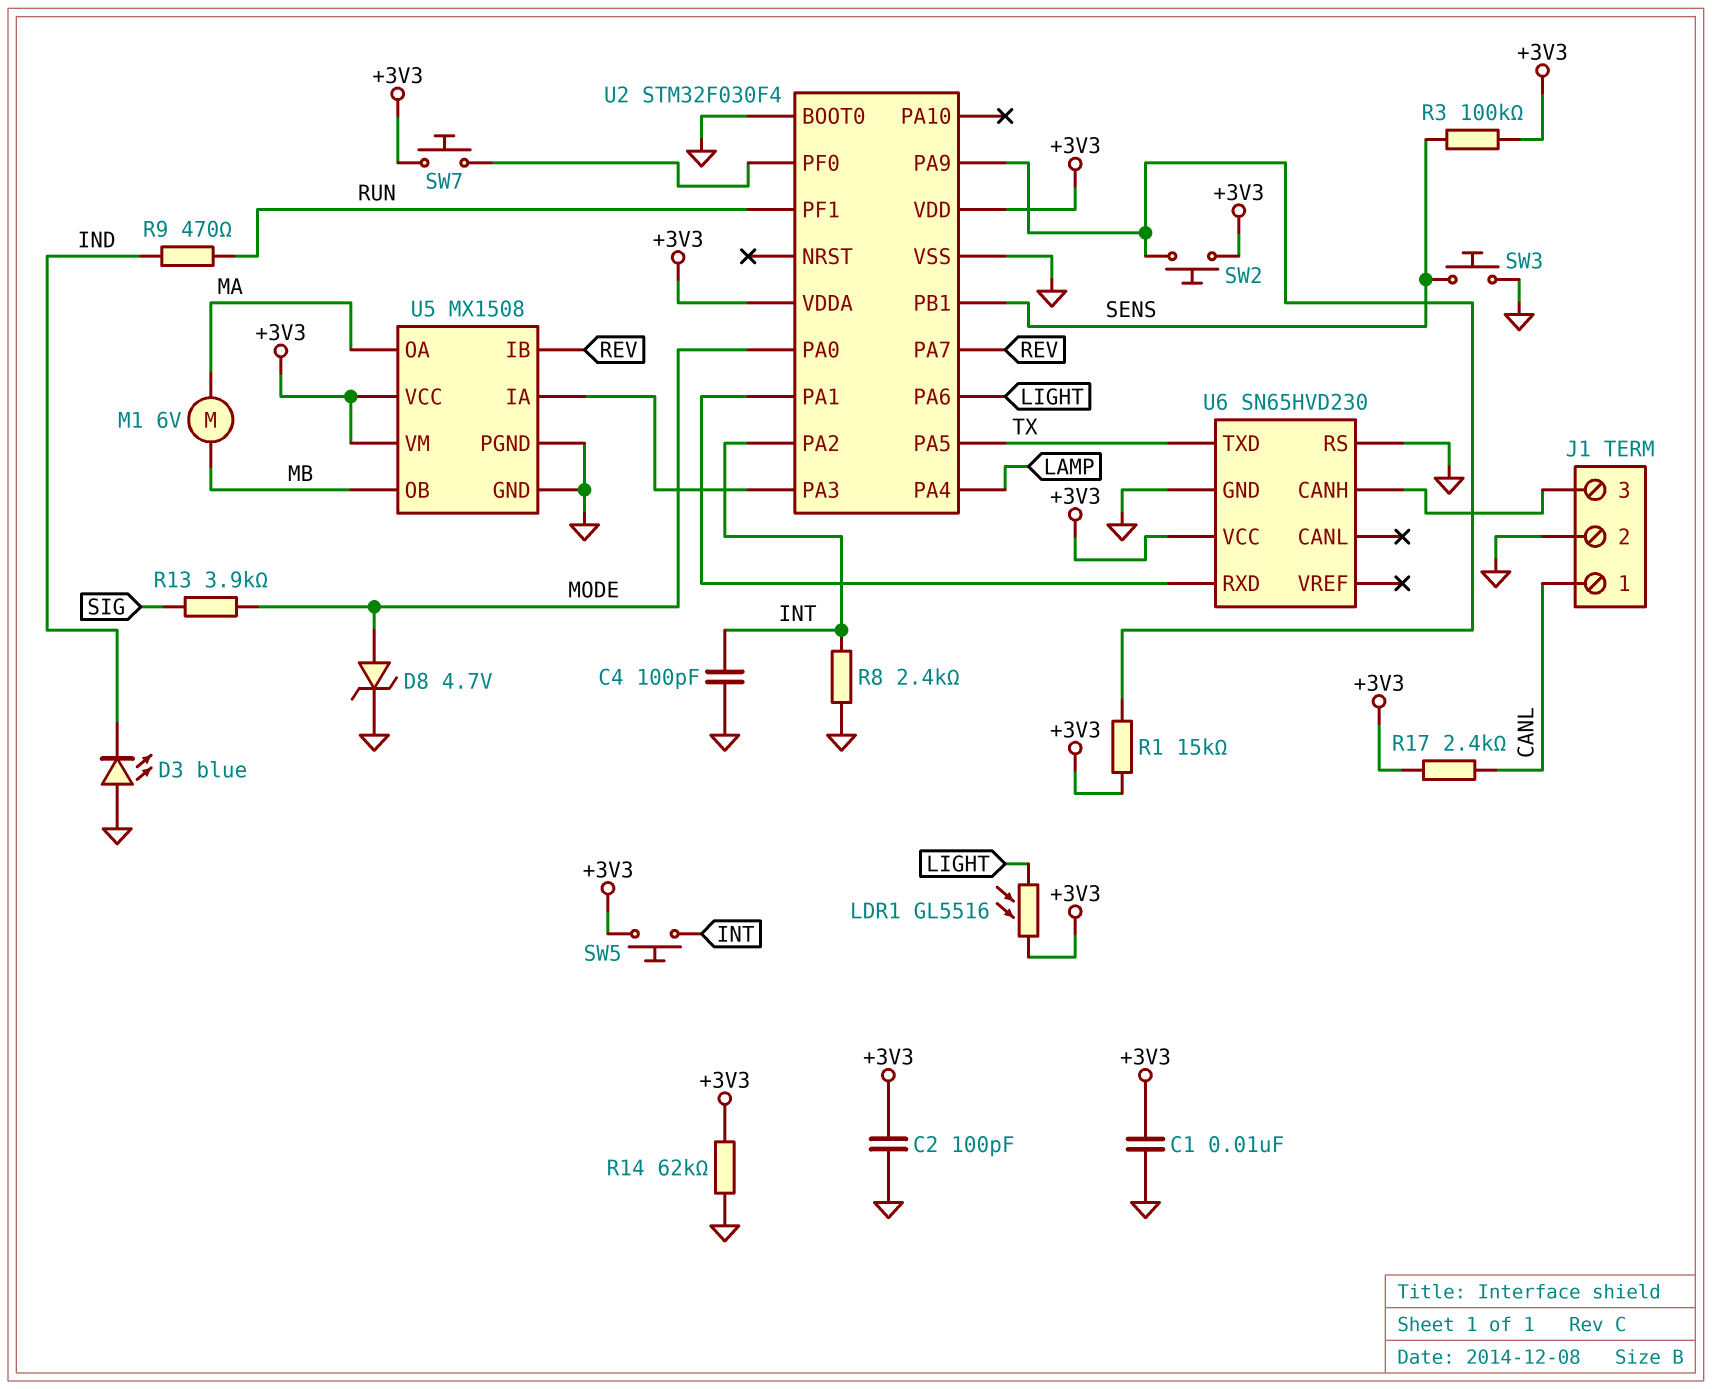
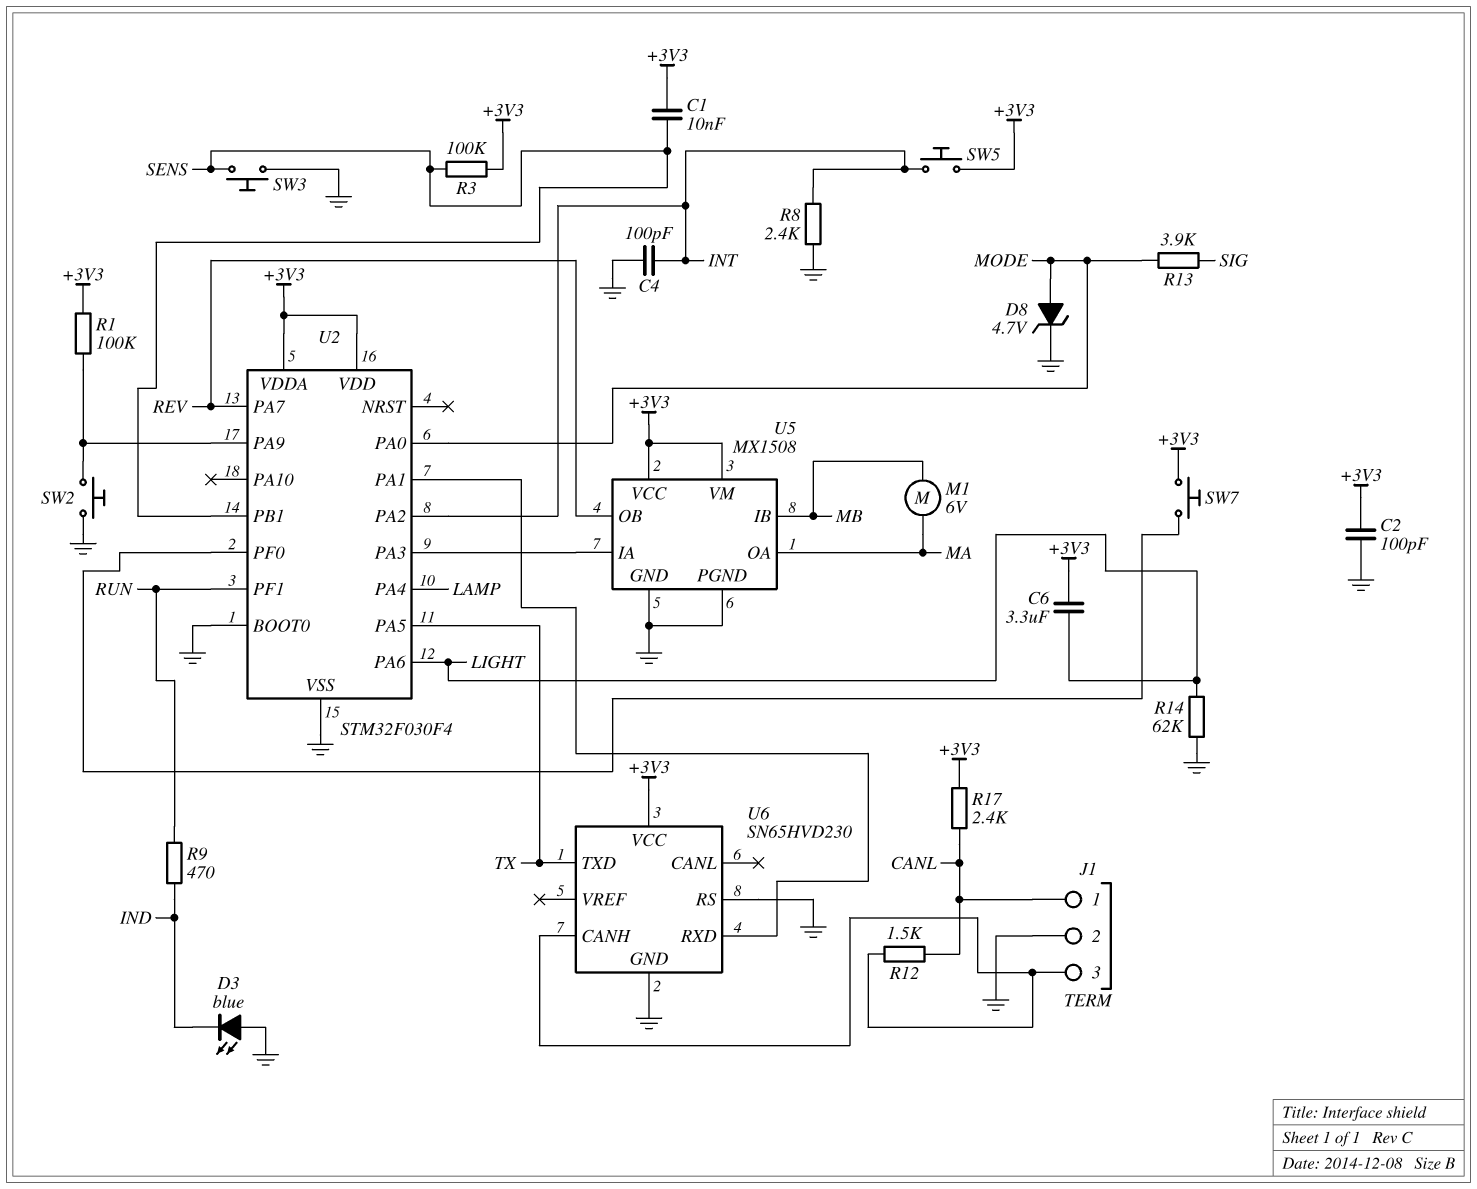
C1: 10nF (+3V3, GND) -> 10nF (+3V3, SENS)
C6: none -> 3.3uF (+3V3, LIGHT)
LDR1: GL5516 (+3V3, LIGHT) -> none
R1: 15k (+3V3, U2/PA9) -> 100k (+3V3, U2/PA9)
R12: none -> 1.5k (CANL, J1/3)
R14: 62k (+3V3, GND) -> 62k (GND, LIGHT)
SW2: button (+3V3, U2/PA9) -> button (GND, U2/PA9)
U5 pin IB: REV -> MB
U5 pin OB: MB -> REV

